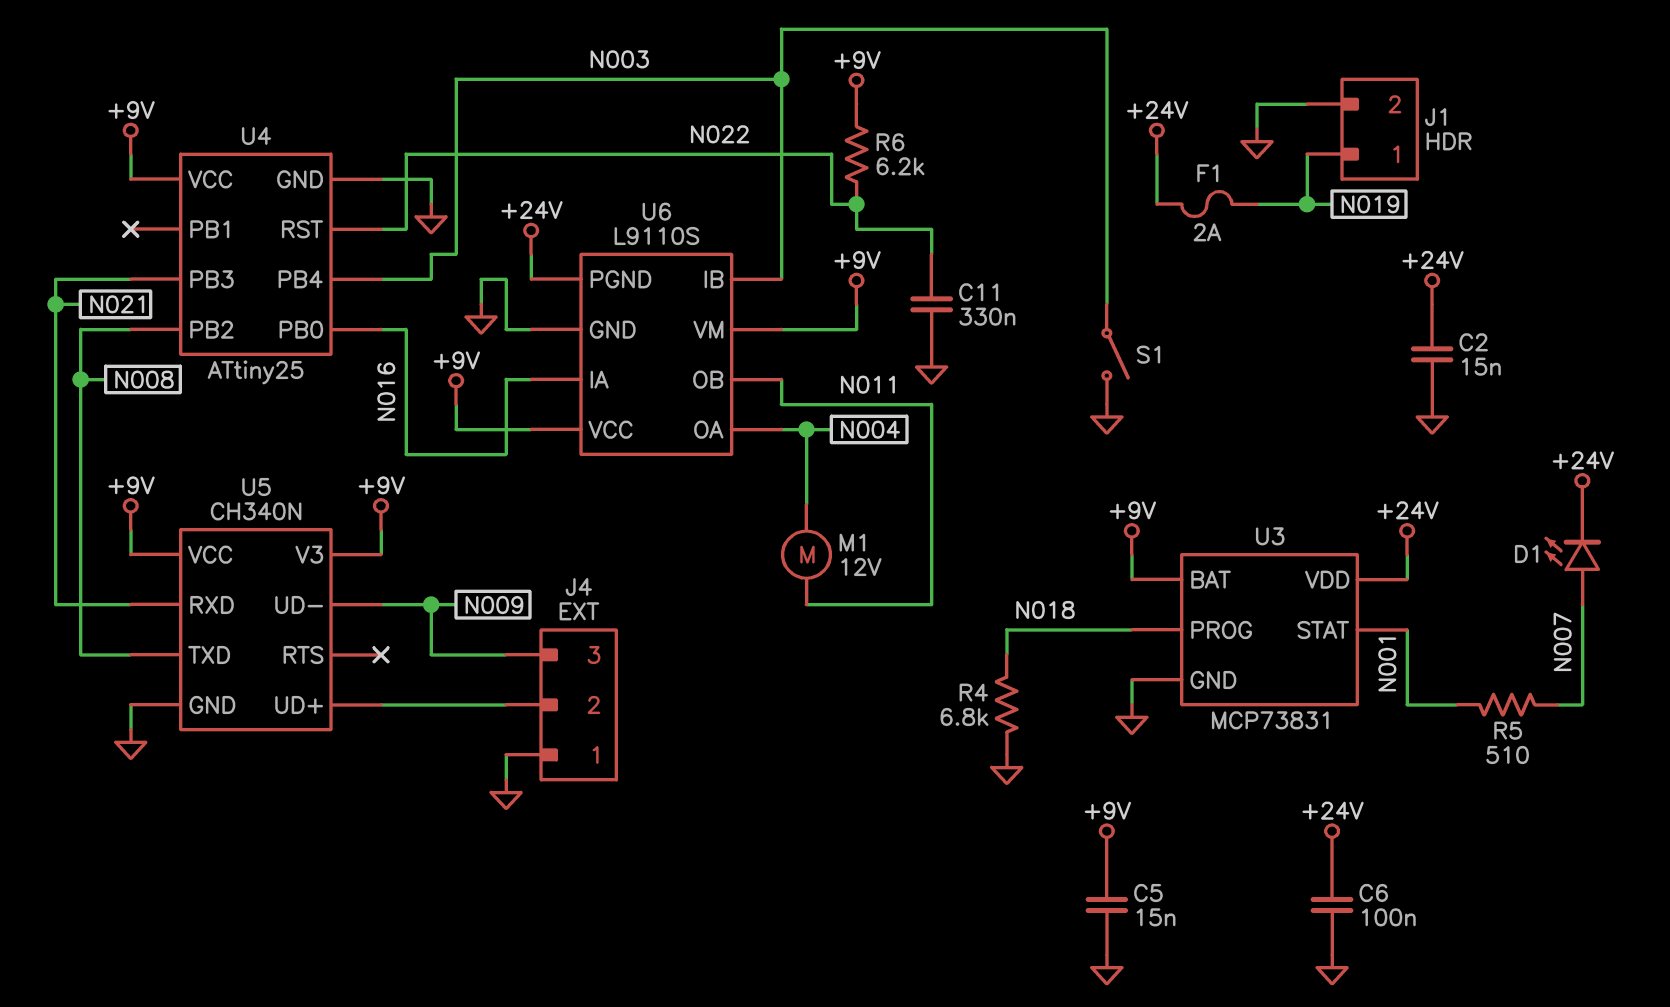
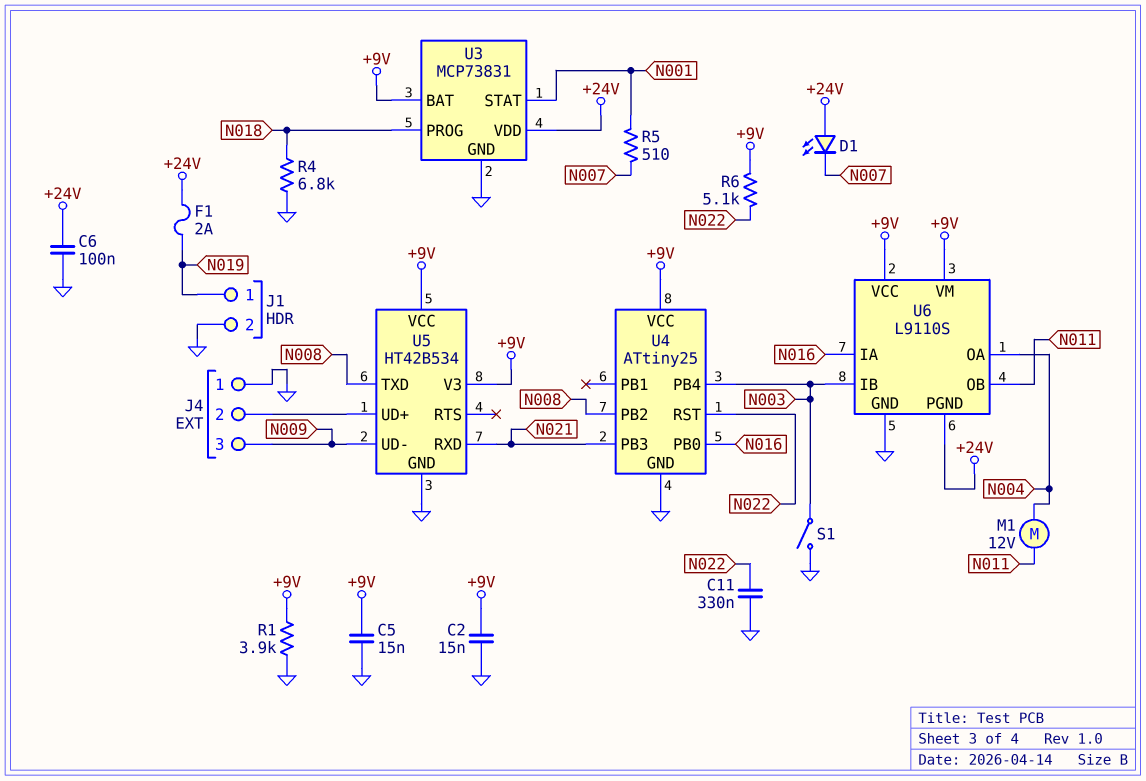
C2: 15nF (+24V, GND) -> 15nF (+9V, GND)
D1: LED (A N007, K +24V) -> LED (A +24V, K N007)
R1: none -> 3.9k (+9V, GND)
R6: 6.2k (+9V, N022) -> 5.1k (+9V, N022)
U5: CH340N -> HT42B534

